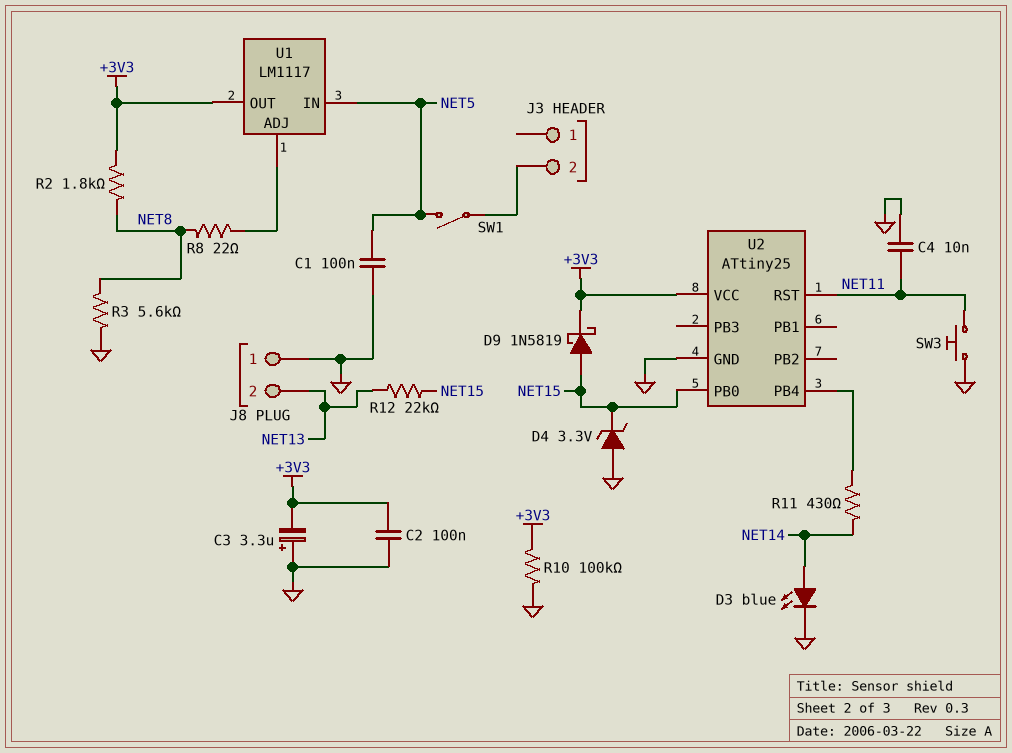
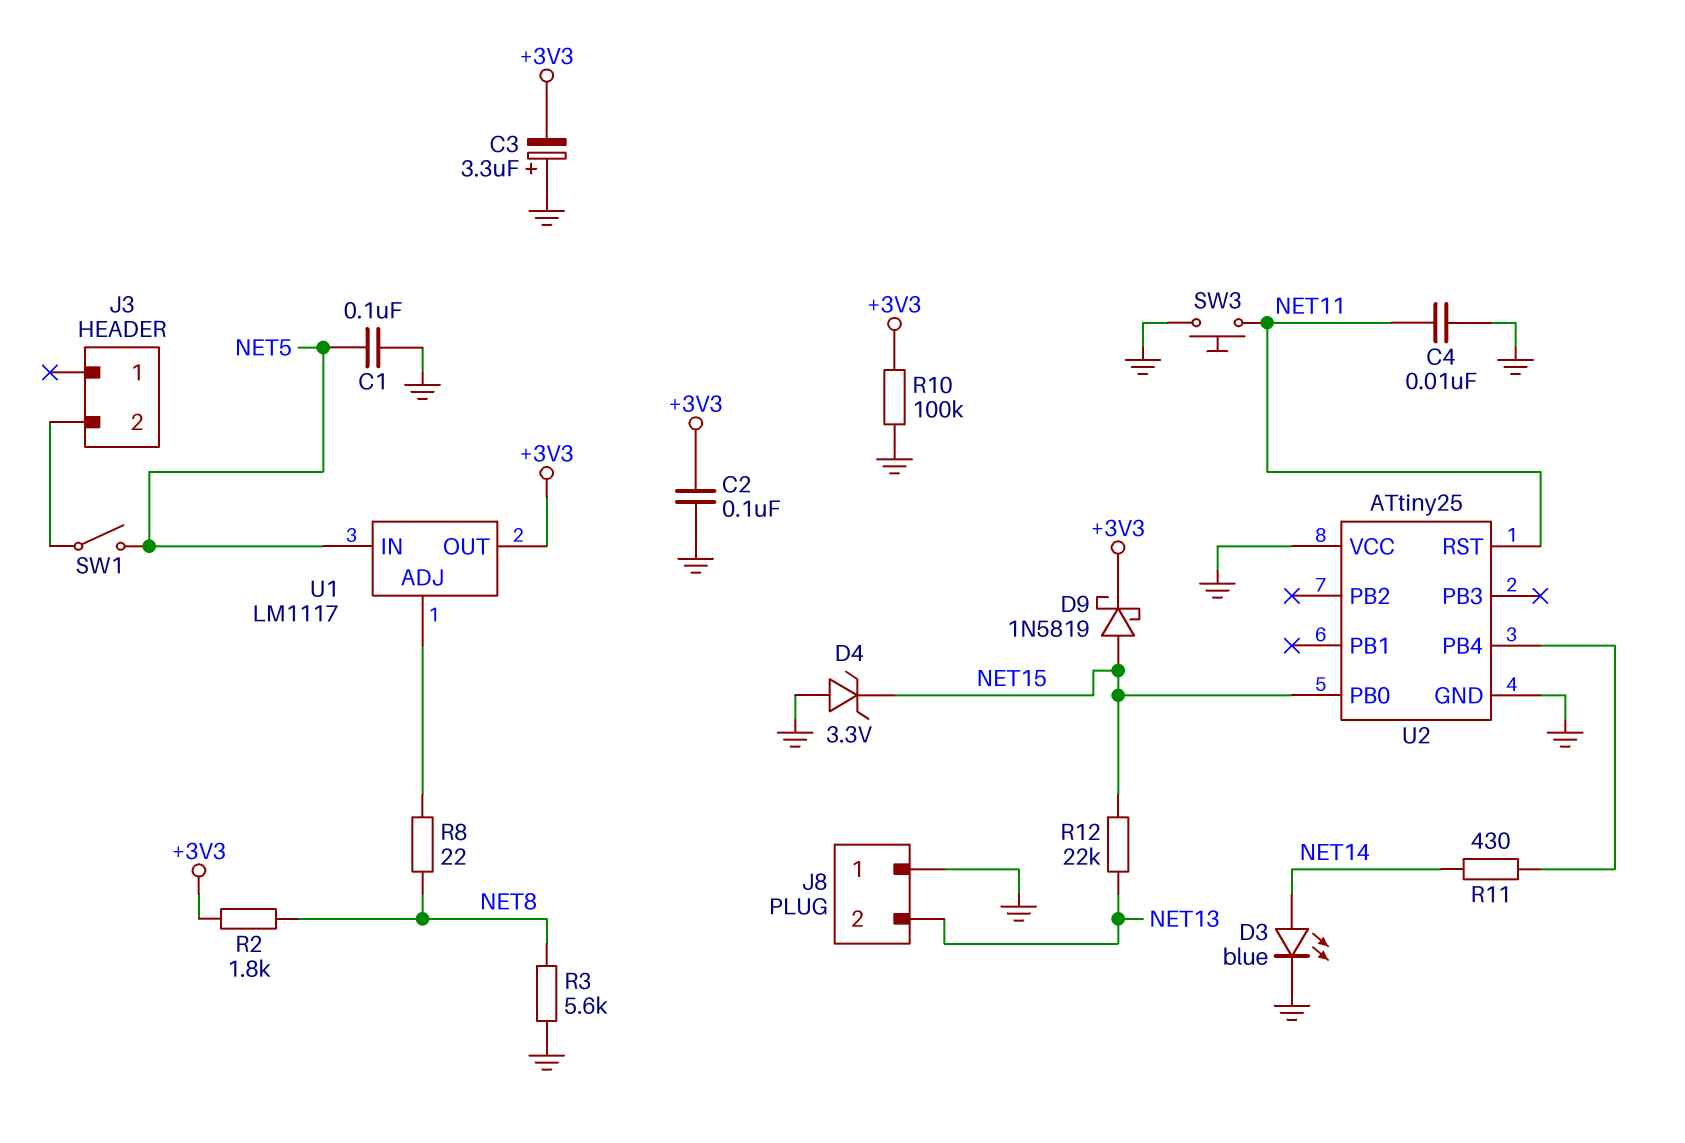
U2 pin VCC: +3V3 -> GND

